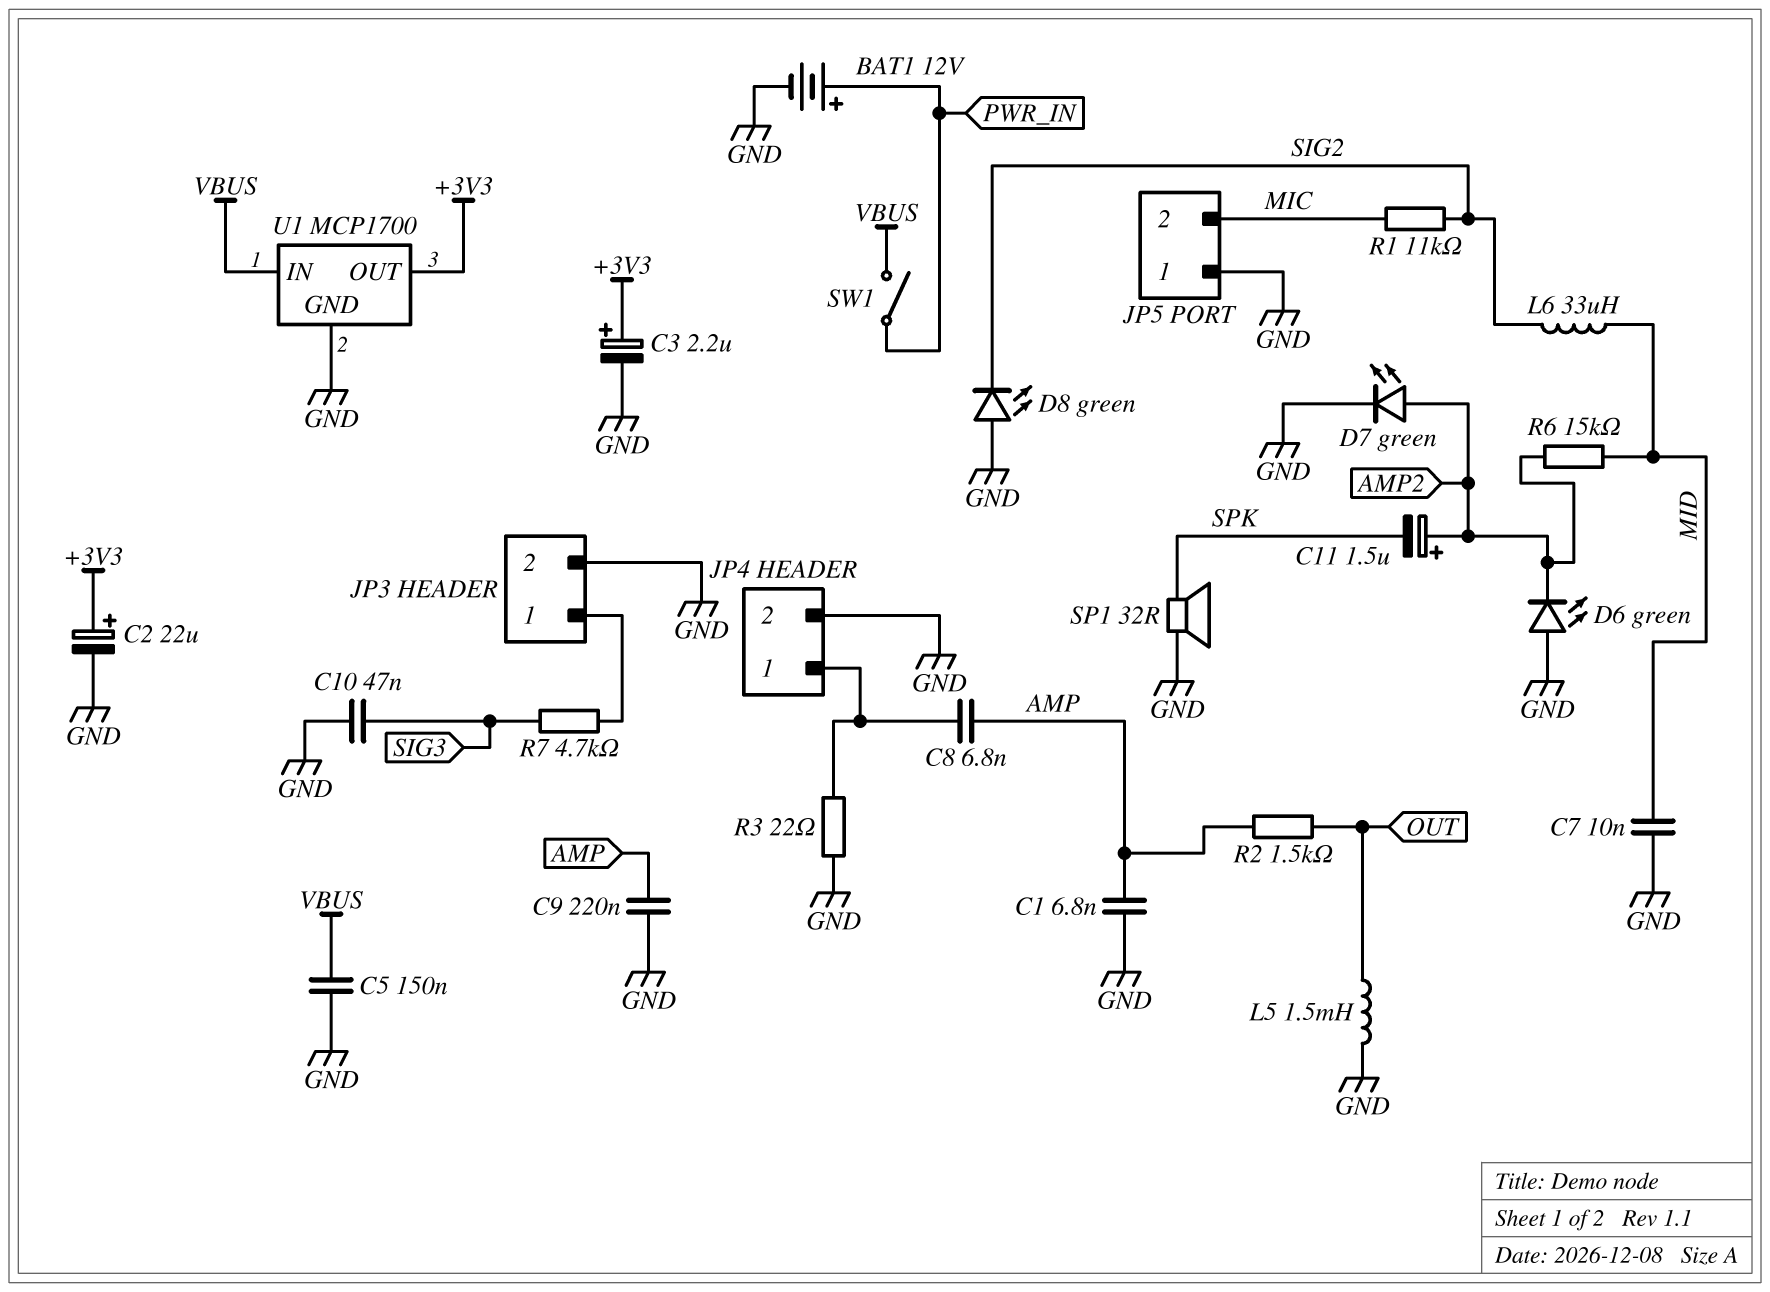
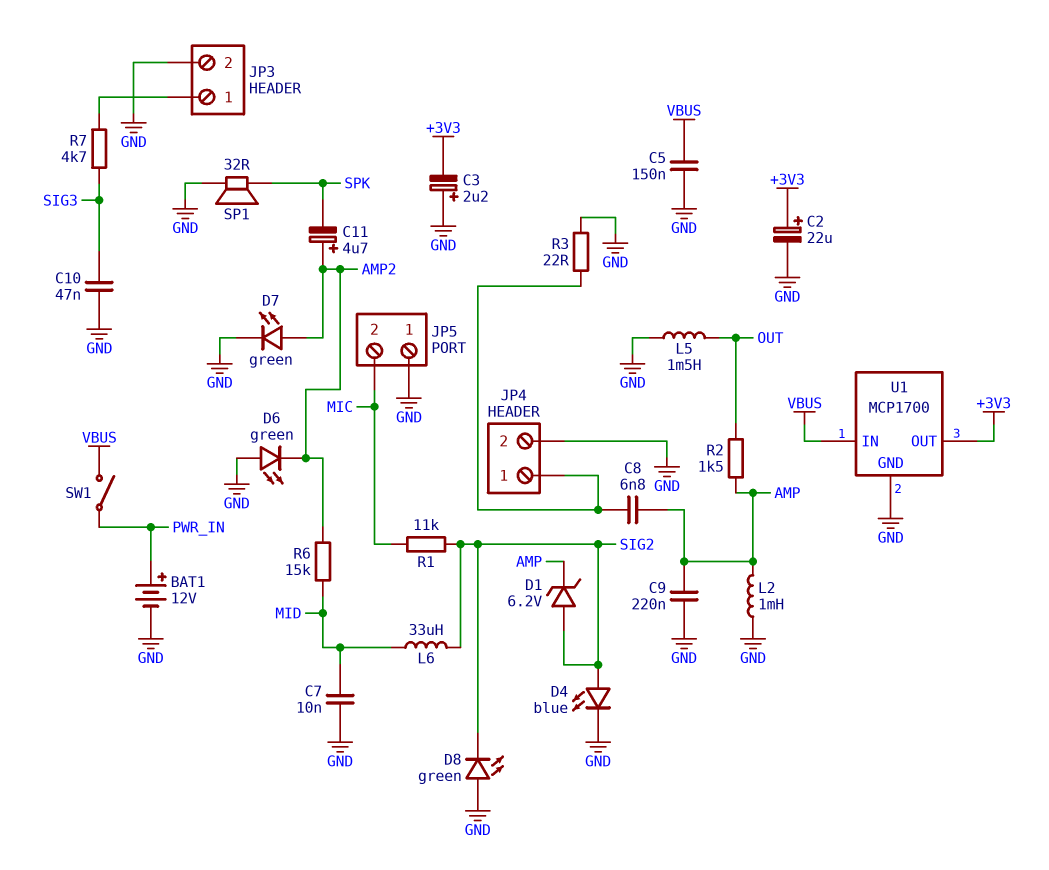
C1: 6.8nF (AMP, GND) -> none
C3: 2.2uF (plus +3V3, minus GND) -> 2.2uF (plus GND, minus +3V3)
C11: 1.5uF (plus AMP2, minus SPK) -> 4.7uF (plus AMP2, minus SPK)
D1: none -> zener 6.2V (A SIG2, K AMP)
D4: none -> LED blue (A SIG2, K GND)
L2: none -> 1mH (AMP, GND)

